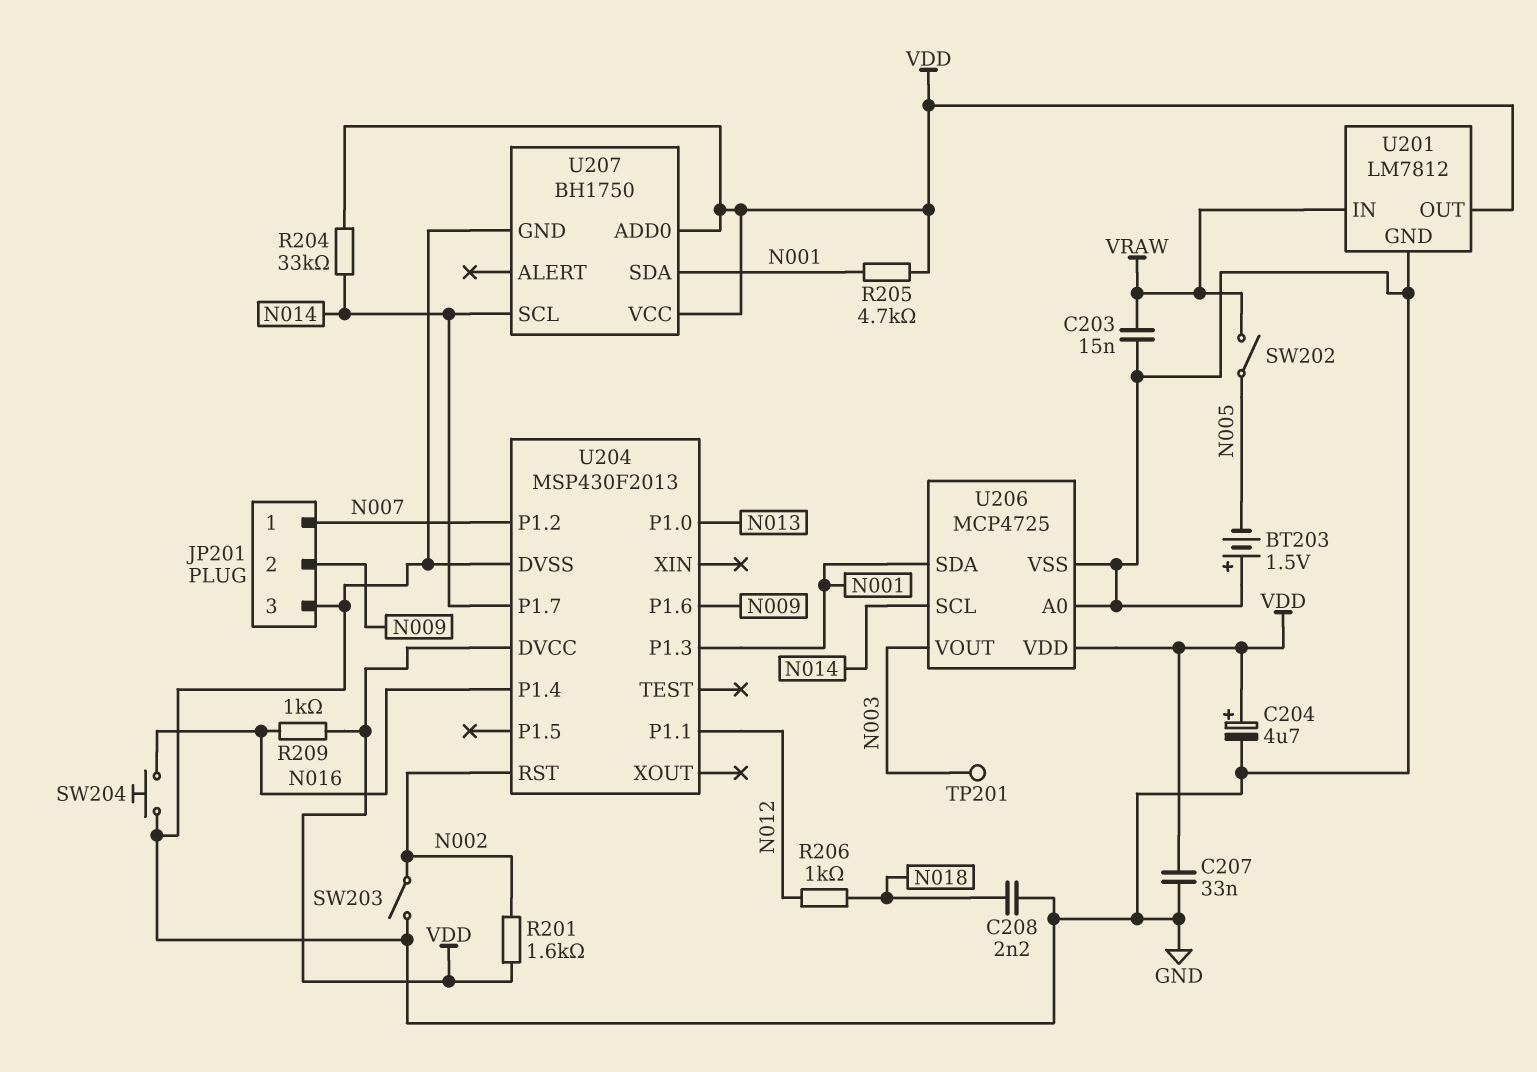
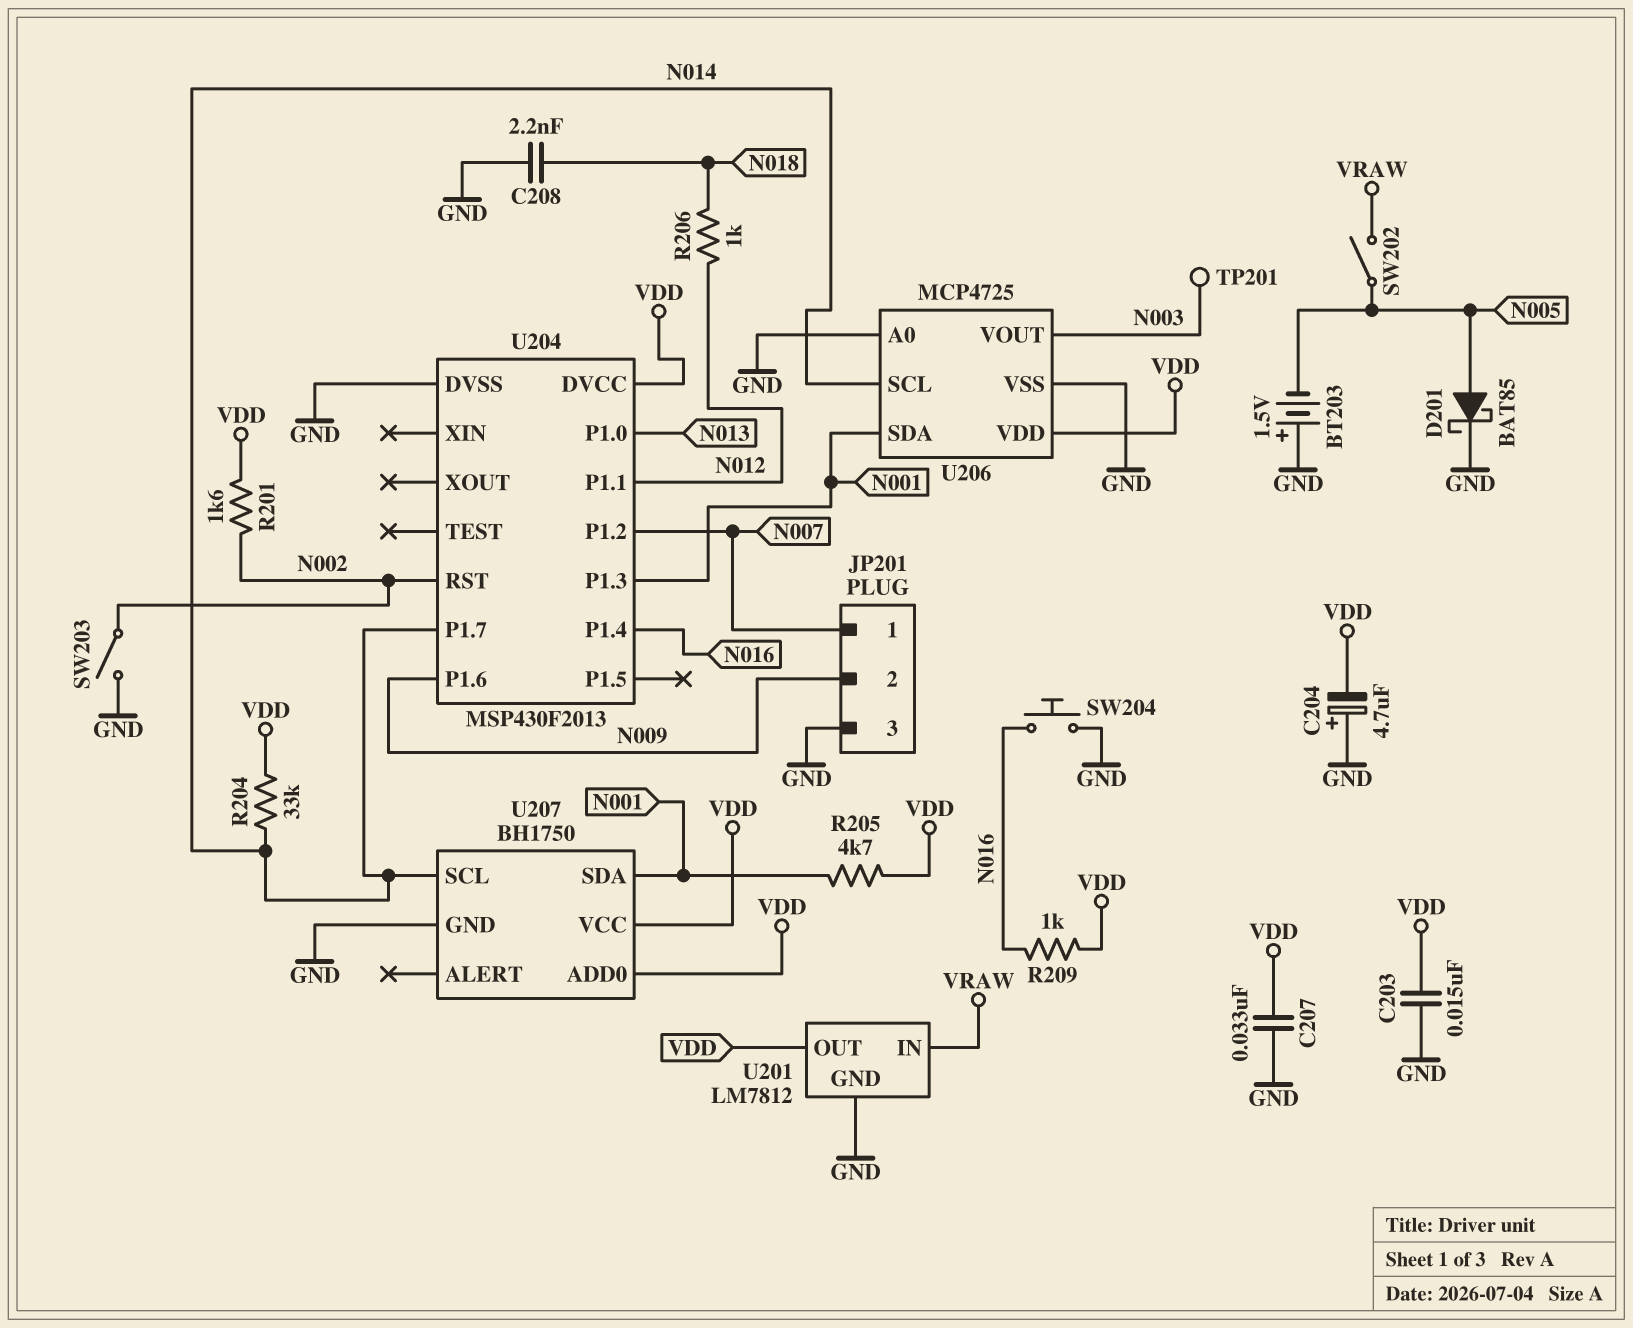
C203: 15nF (GND, VRAW) -> 15nF (GND, VDD)
C204: 4.7uF (plus VDD, minus GND) -> 4.7uF (plus GND, minus VDD)
D201: none -> schottky BAT85 (A N005, K GND)

